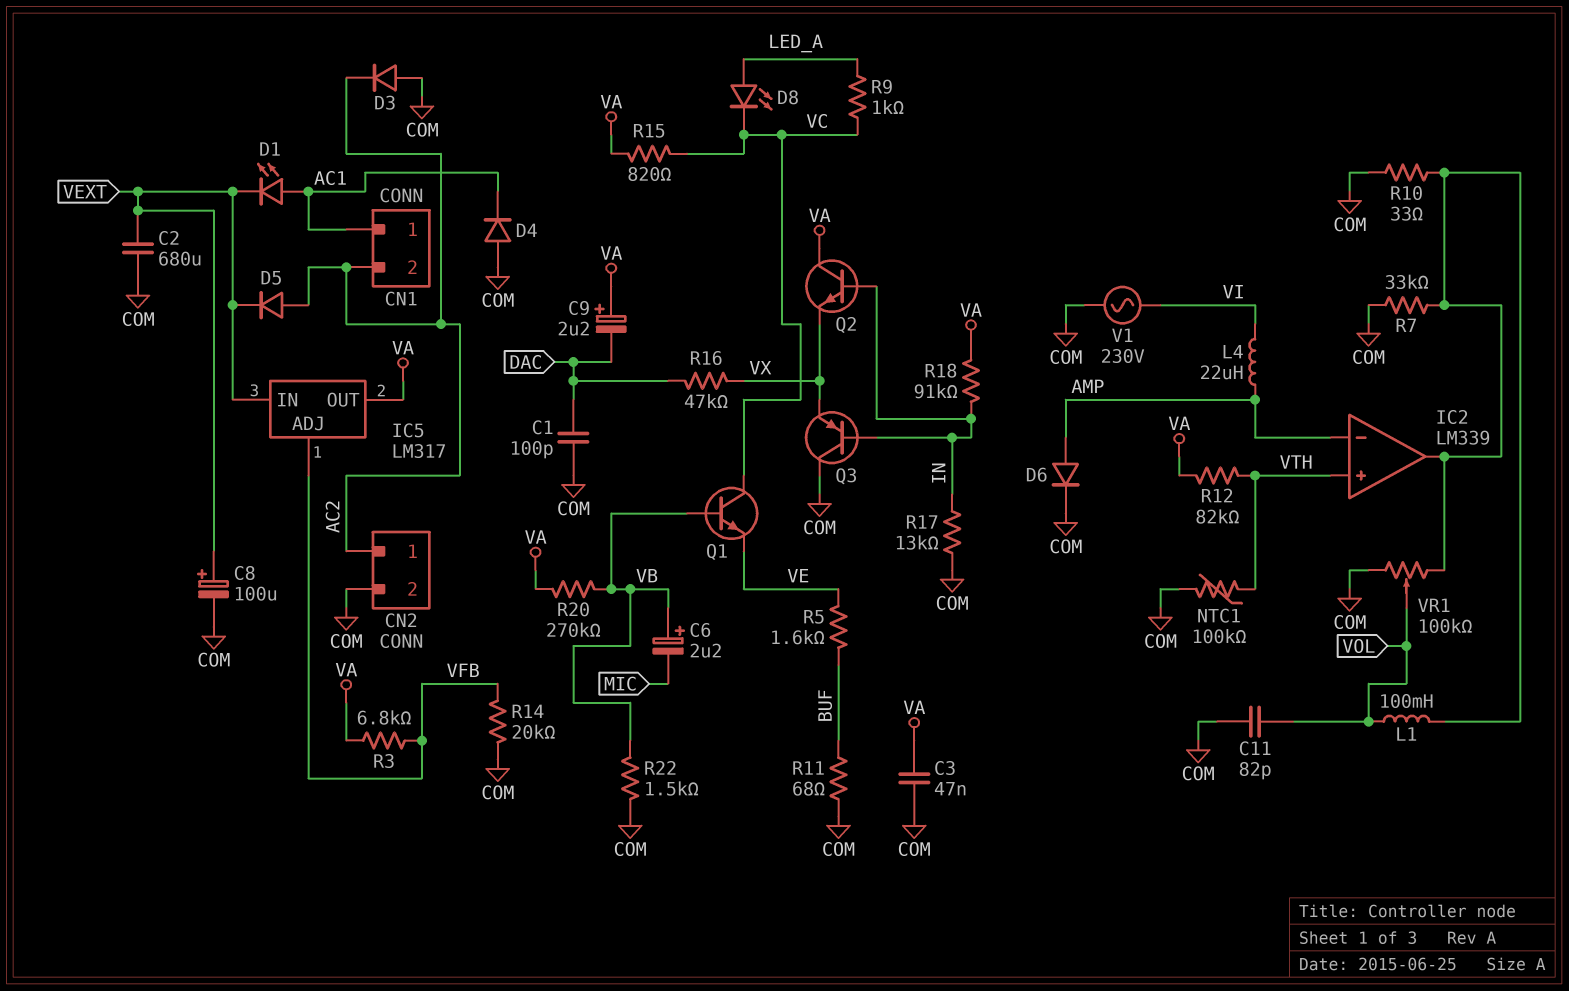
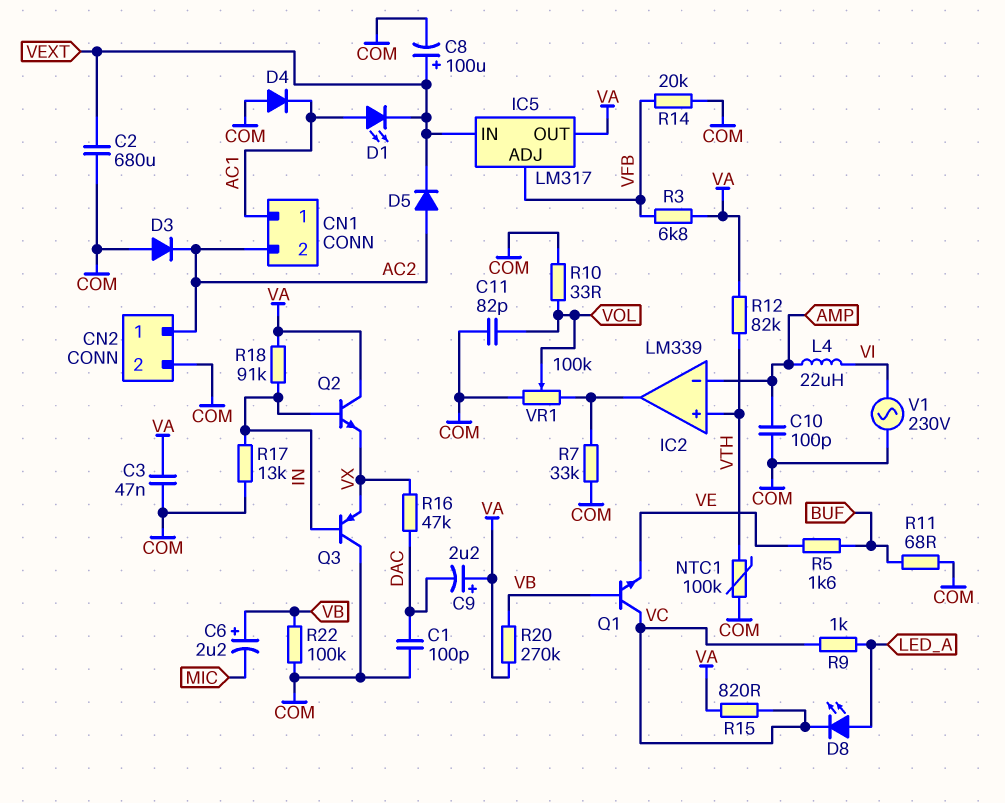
C10: none -> 100pF (AMP, COM)
D6: diode (A AMP, K COM) -> none
L1: 100mH (IC2/out, VOL) -> none
R10: 33 (COM, IC2/out) -> 33 (COM, VOL)
R22: 1.5k (COM, VB) -> 100k (COM, VB)

